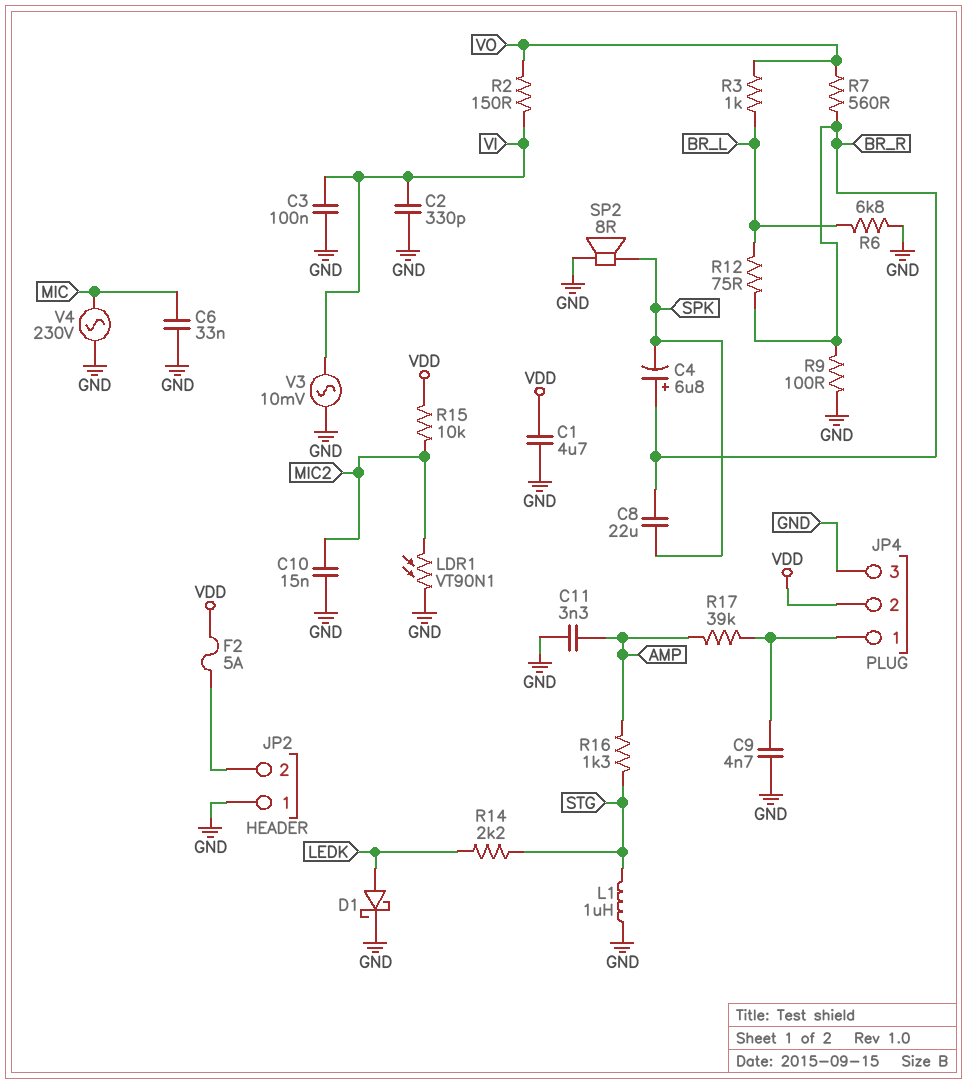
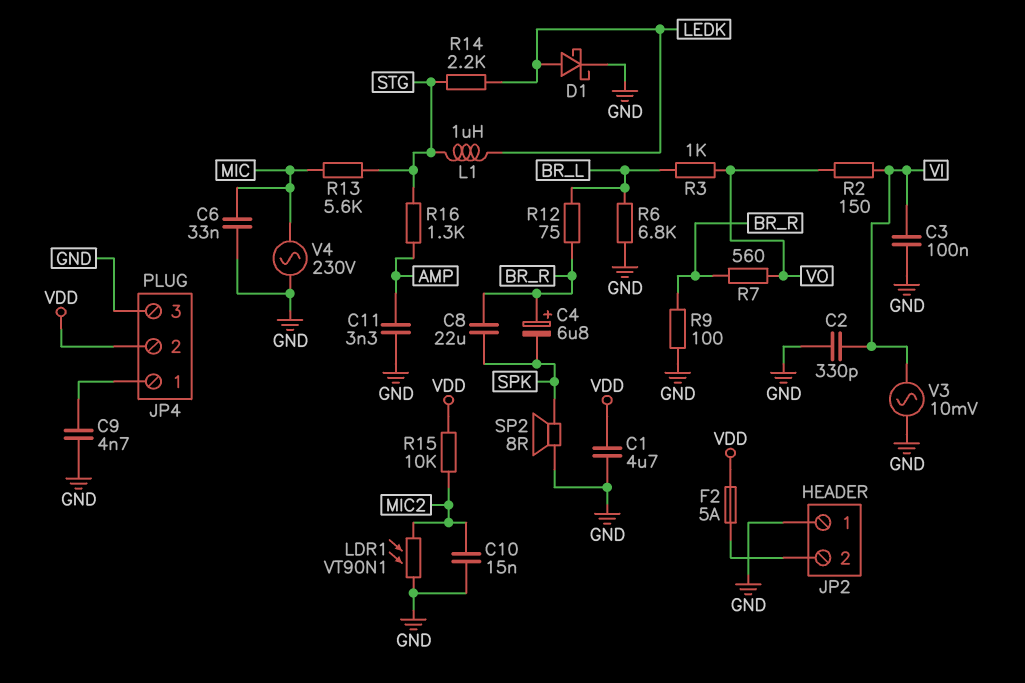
L1: 1uH (GND, STG) -> 1uH (LEDK, STG)
R13: none -> 5.6k (MIC, STG)
R17: 39k (AMP, JP4/1) -> none

